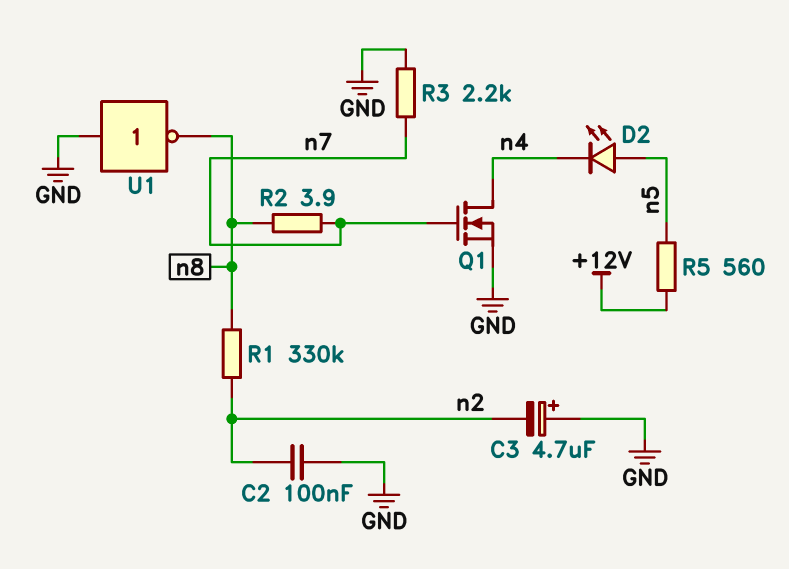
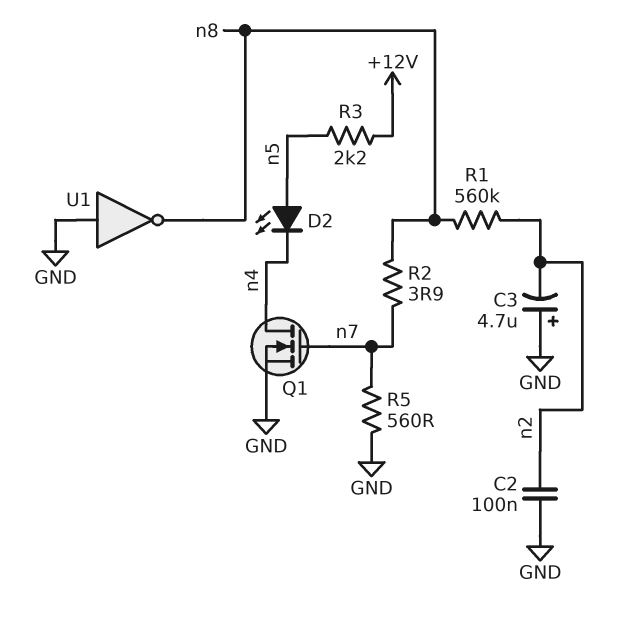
R1: 330k (n2, n8) -> 560k (n2, n8)
R3: 2.2k (GND, n7) -> 2.2k (+12V, n5)
R5: 560 (+12V, n5) -> 560 (GND, n7)

